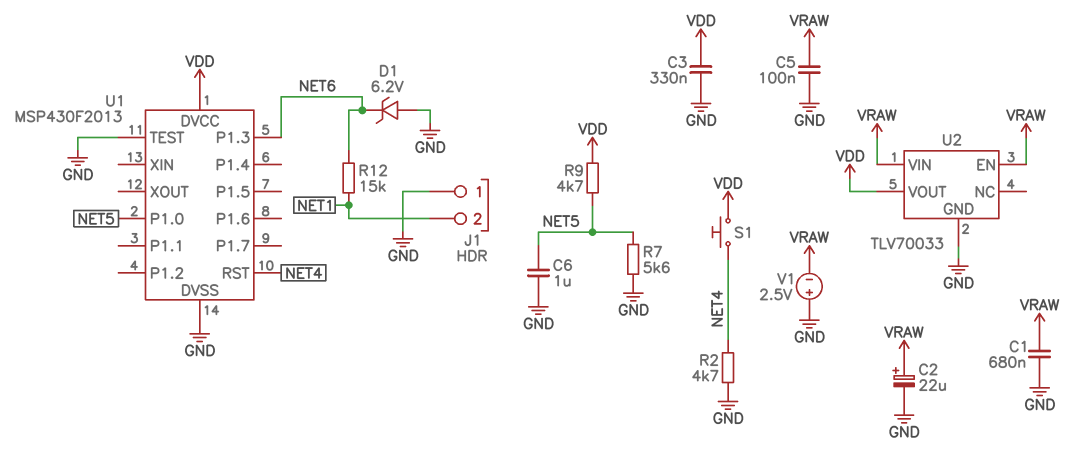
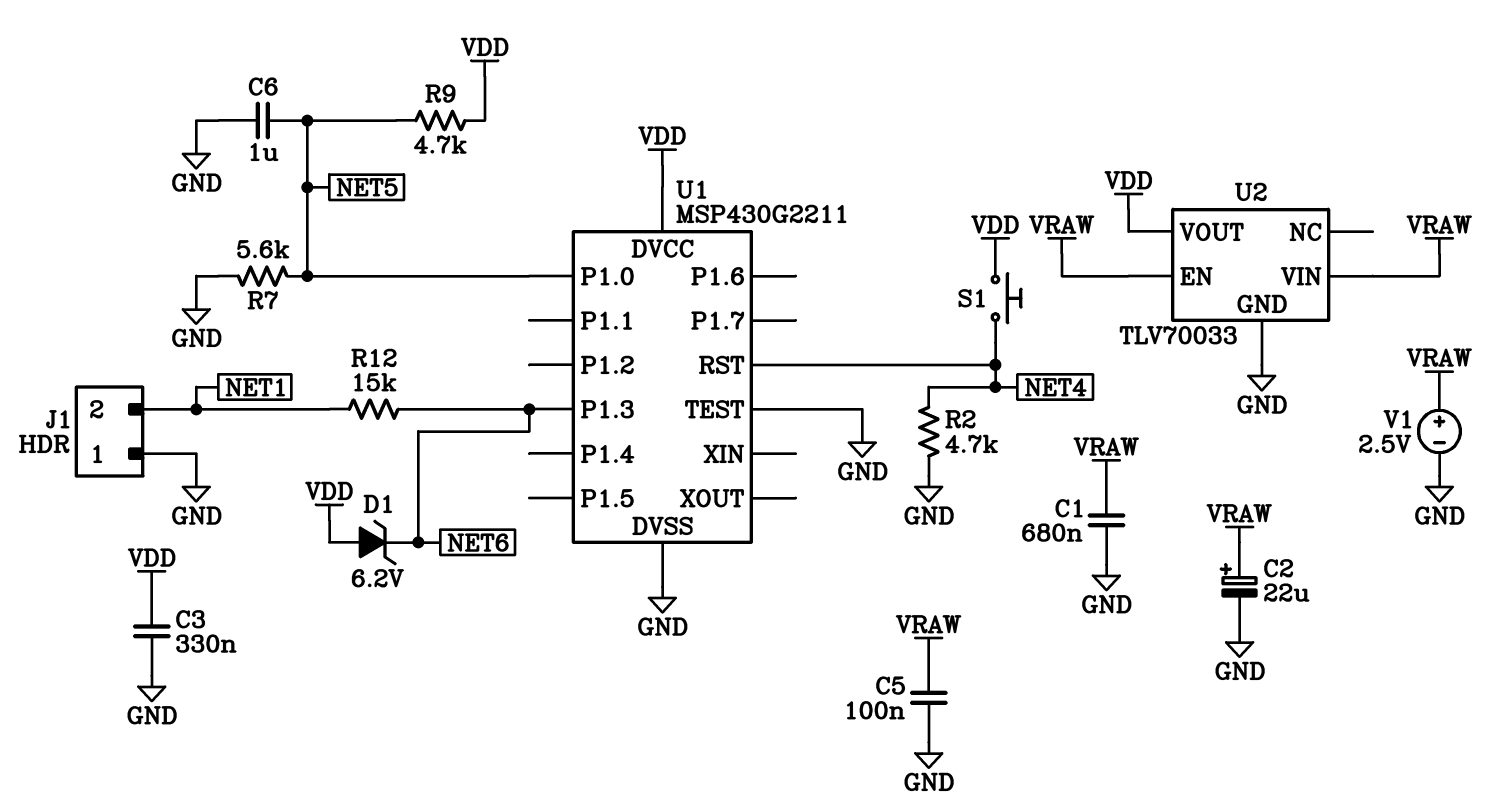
D1: zener 6.2V (A GND, K NET6) -> zener 6.2V (A VDD, K NET6)
U1: MSP430F2013 -> MSP430G2211
V1: 2.5V (plus GND, minus VRAW) -> 2.5V (plus VRAW, minus GND)

